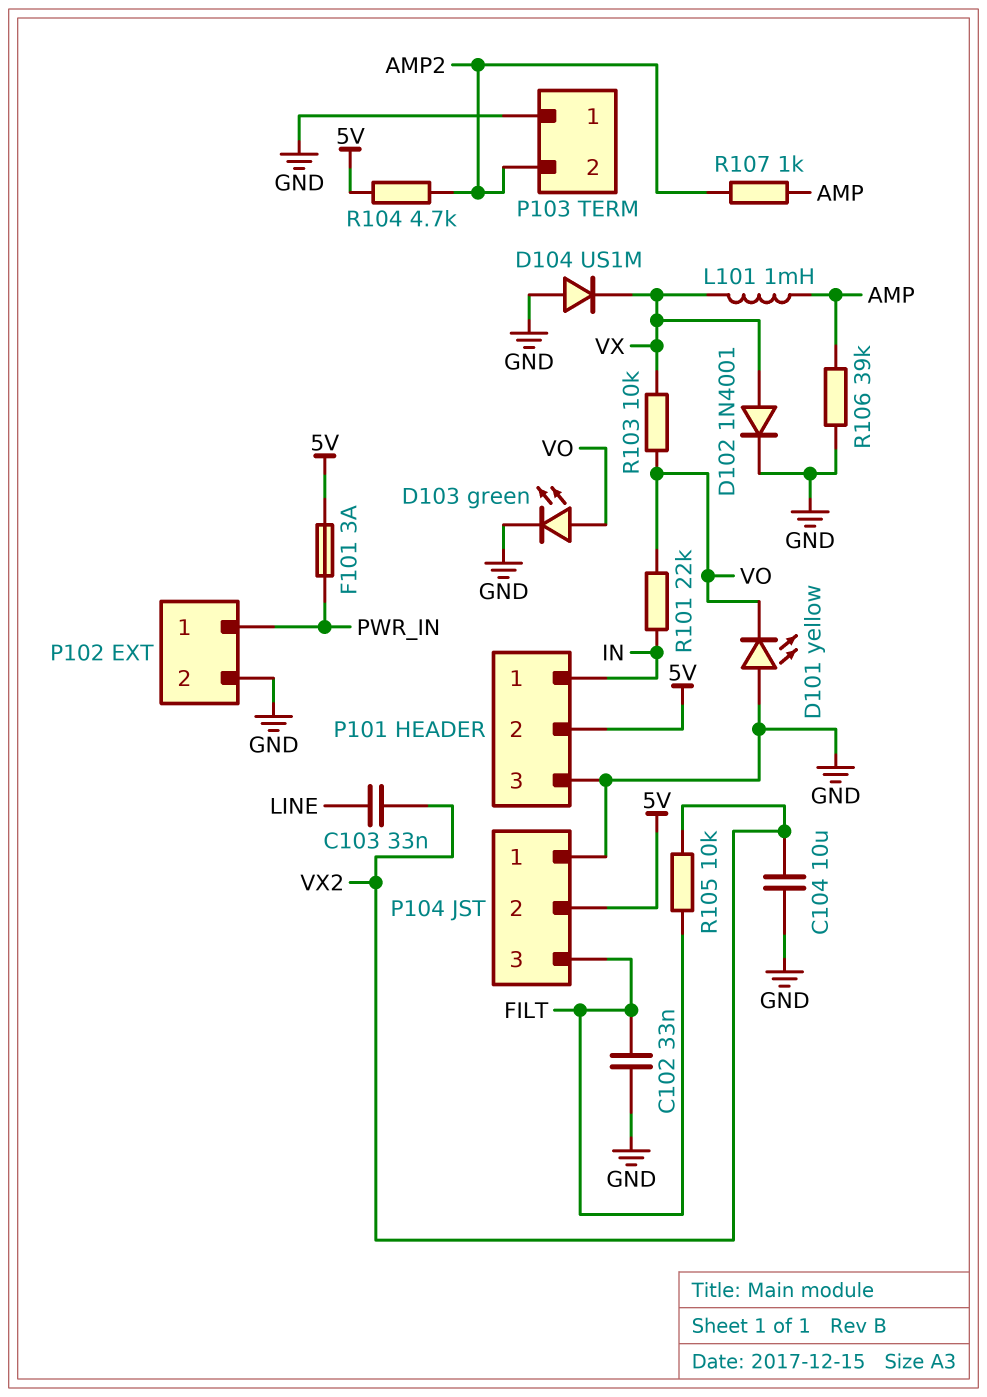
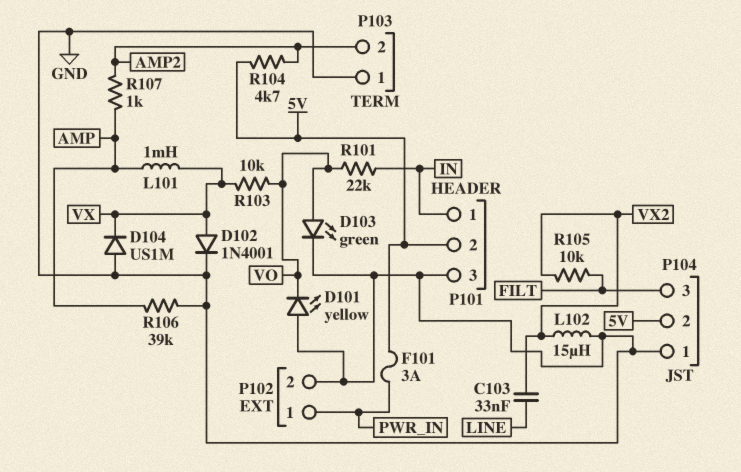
C102: 33nF (FILT, GND) -> none
C104: 10uF (GND, VX2) -> none
L102: none -> 15uH (GND, VX2)

